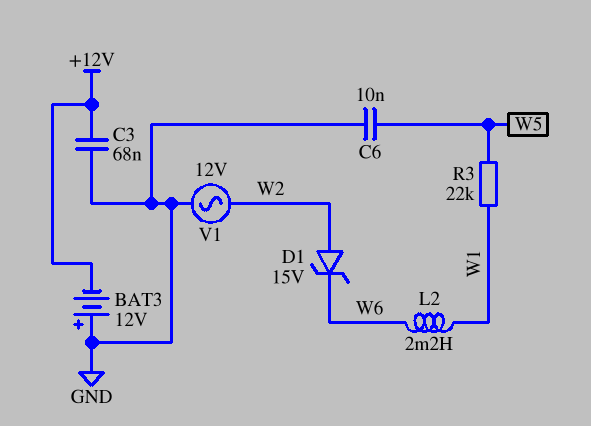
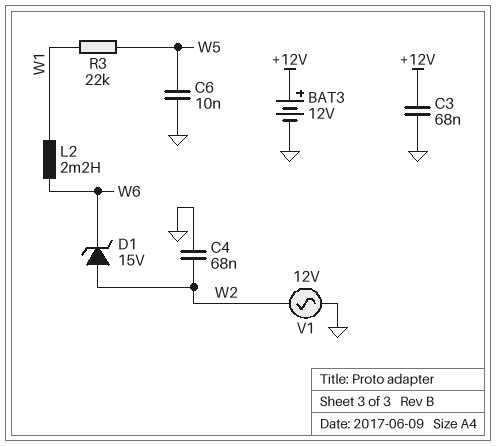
BAT3: 12V (plus GND, minus +12V) -> 12V (plus +12V, minus GND)
C4: none -> 68nF (GND, W2)

